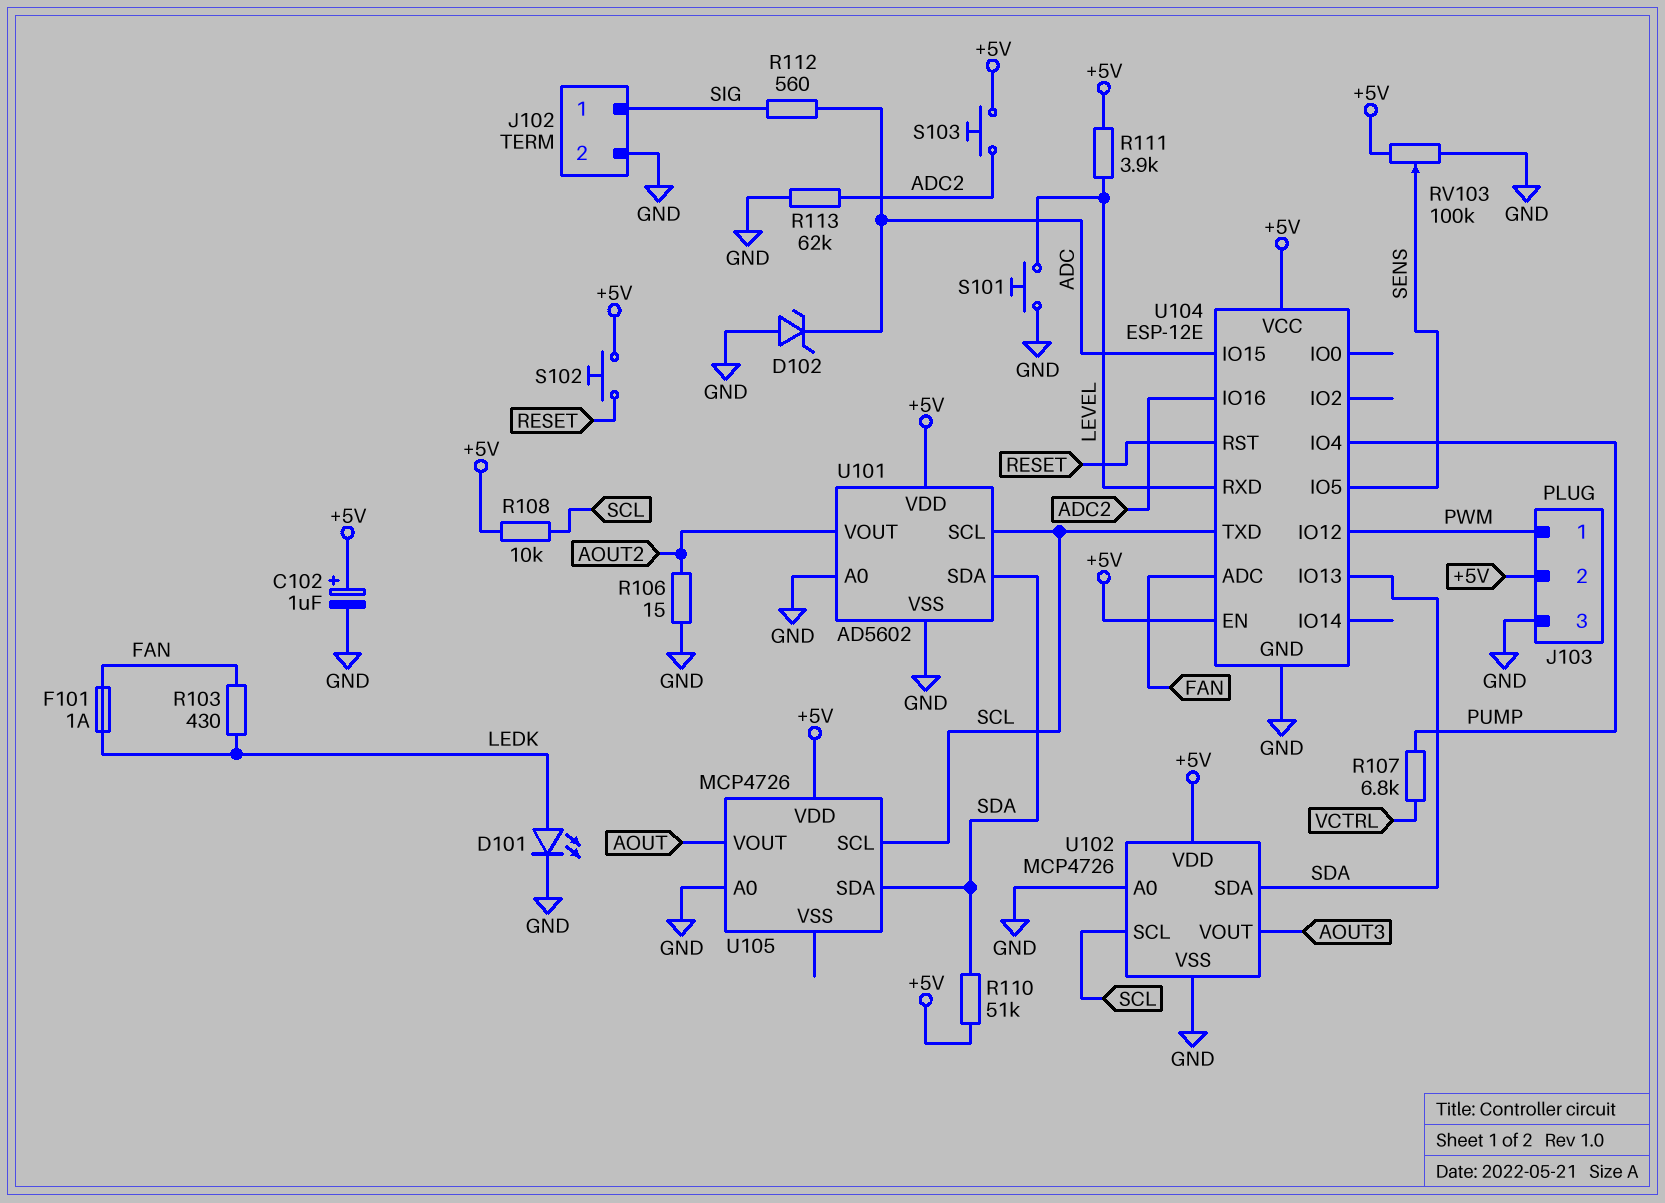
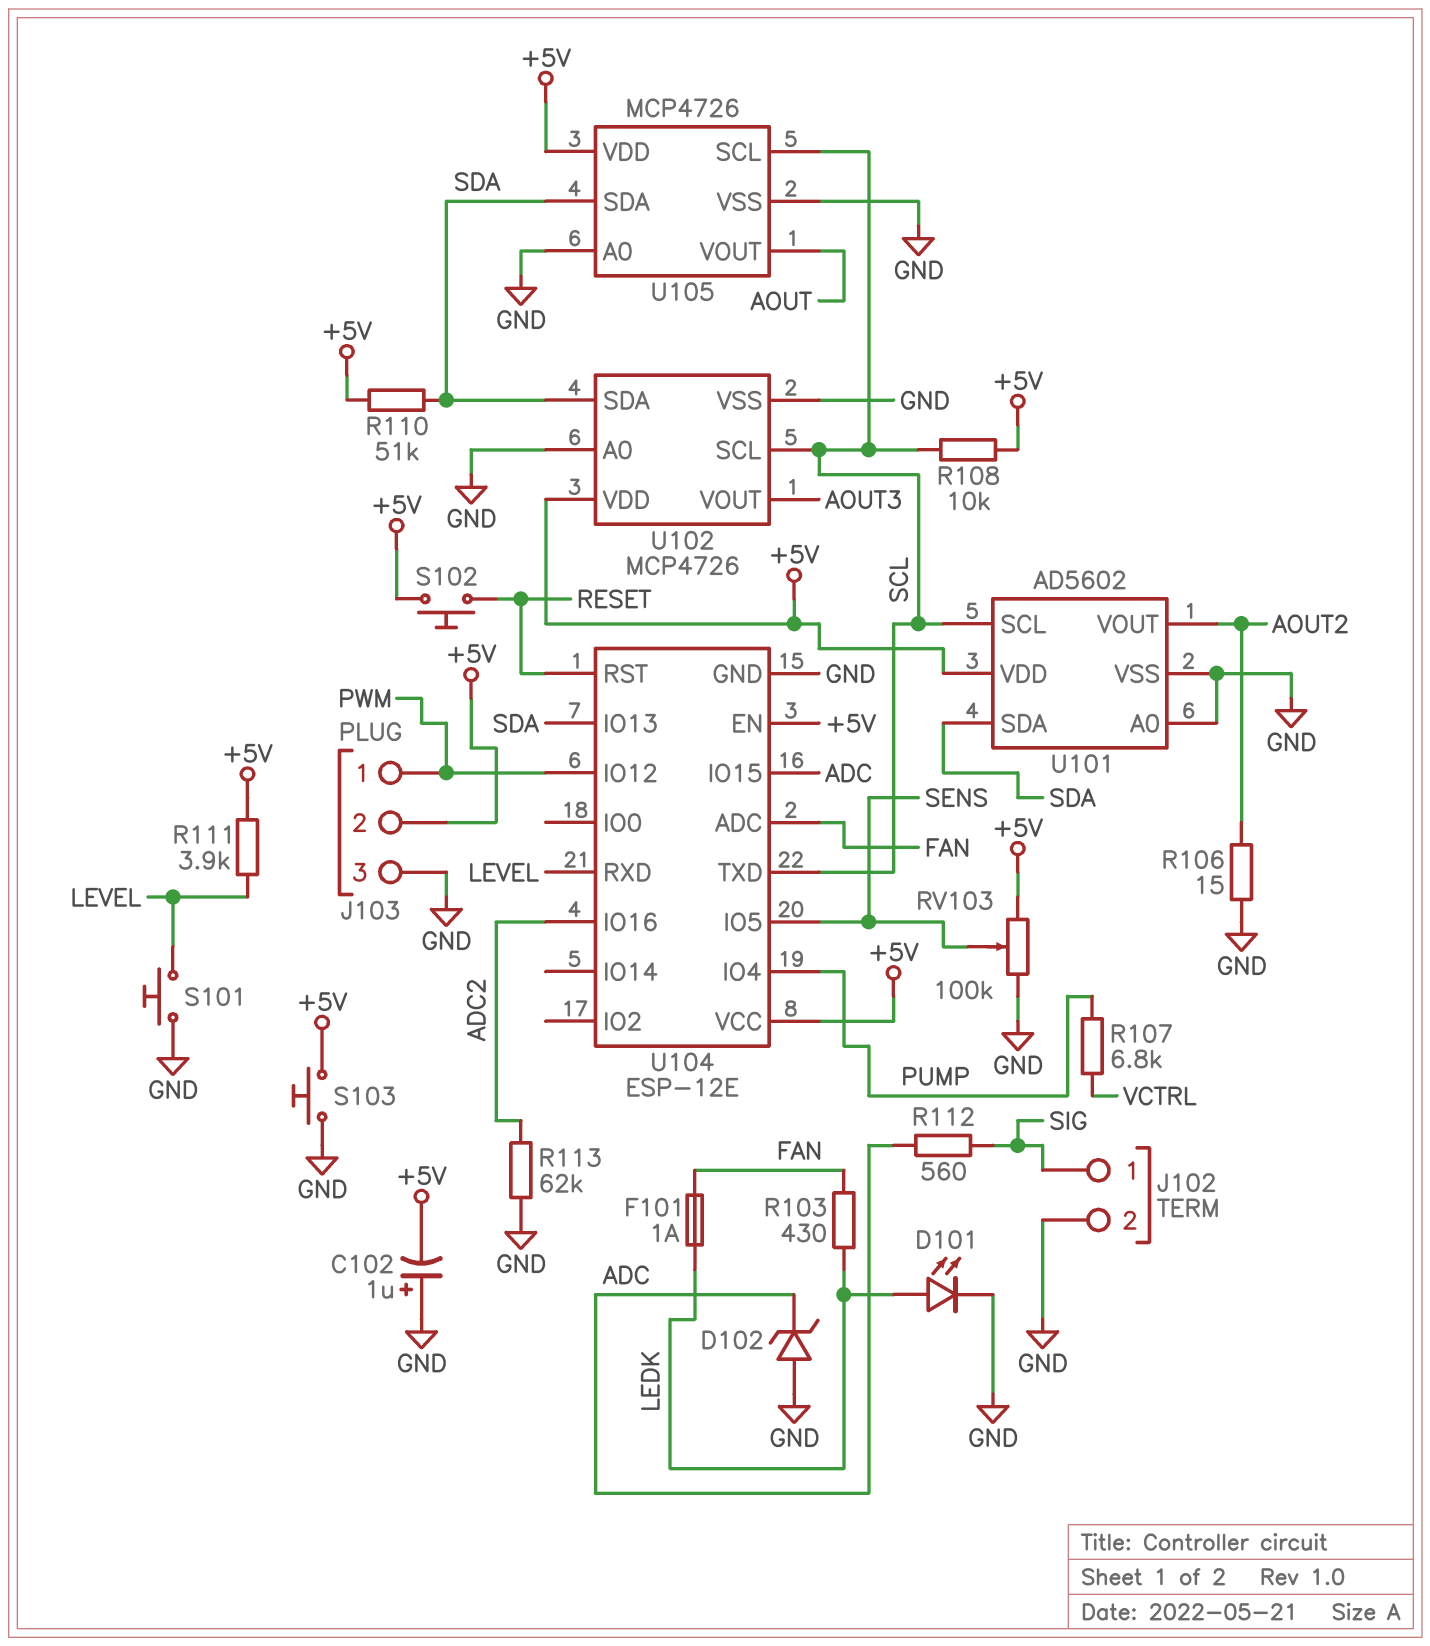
C102: 1uF (plus +5V, minus GND) -> 1uF (plus GND, minus +5V)
S103: button (+5V, ADC2) -> button (+5V, GND)
U105 pin VSS: none -> GND

